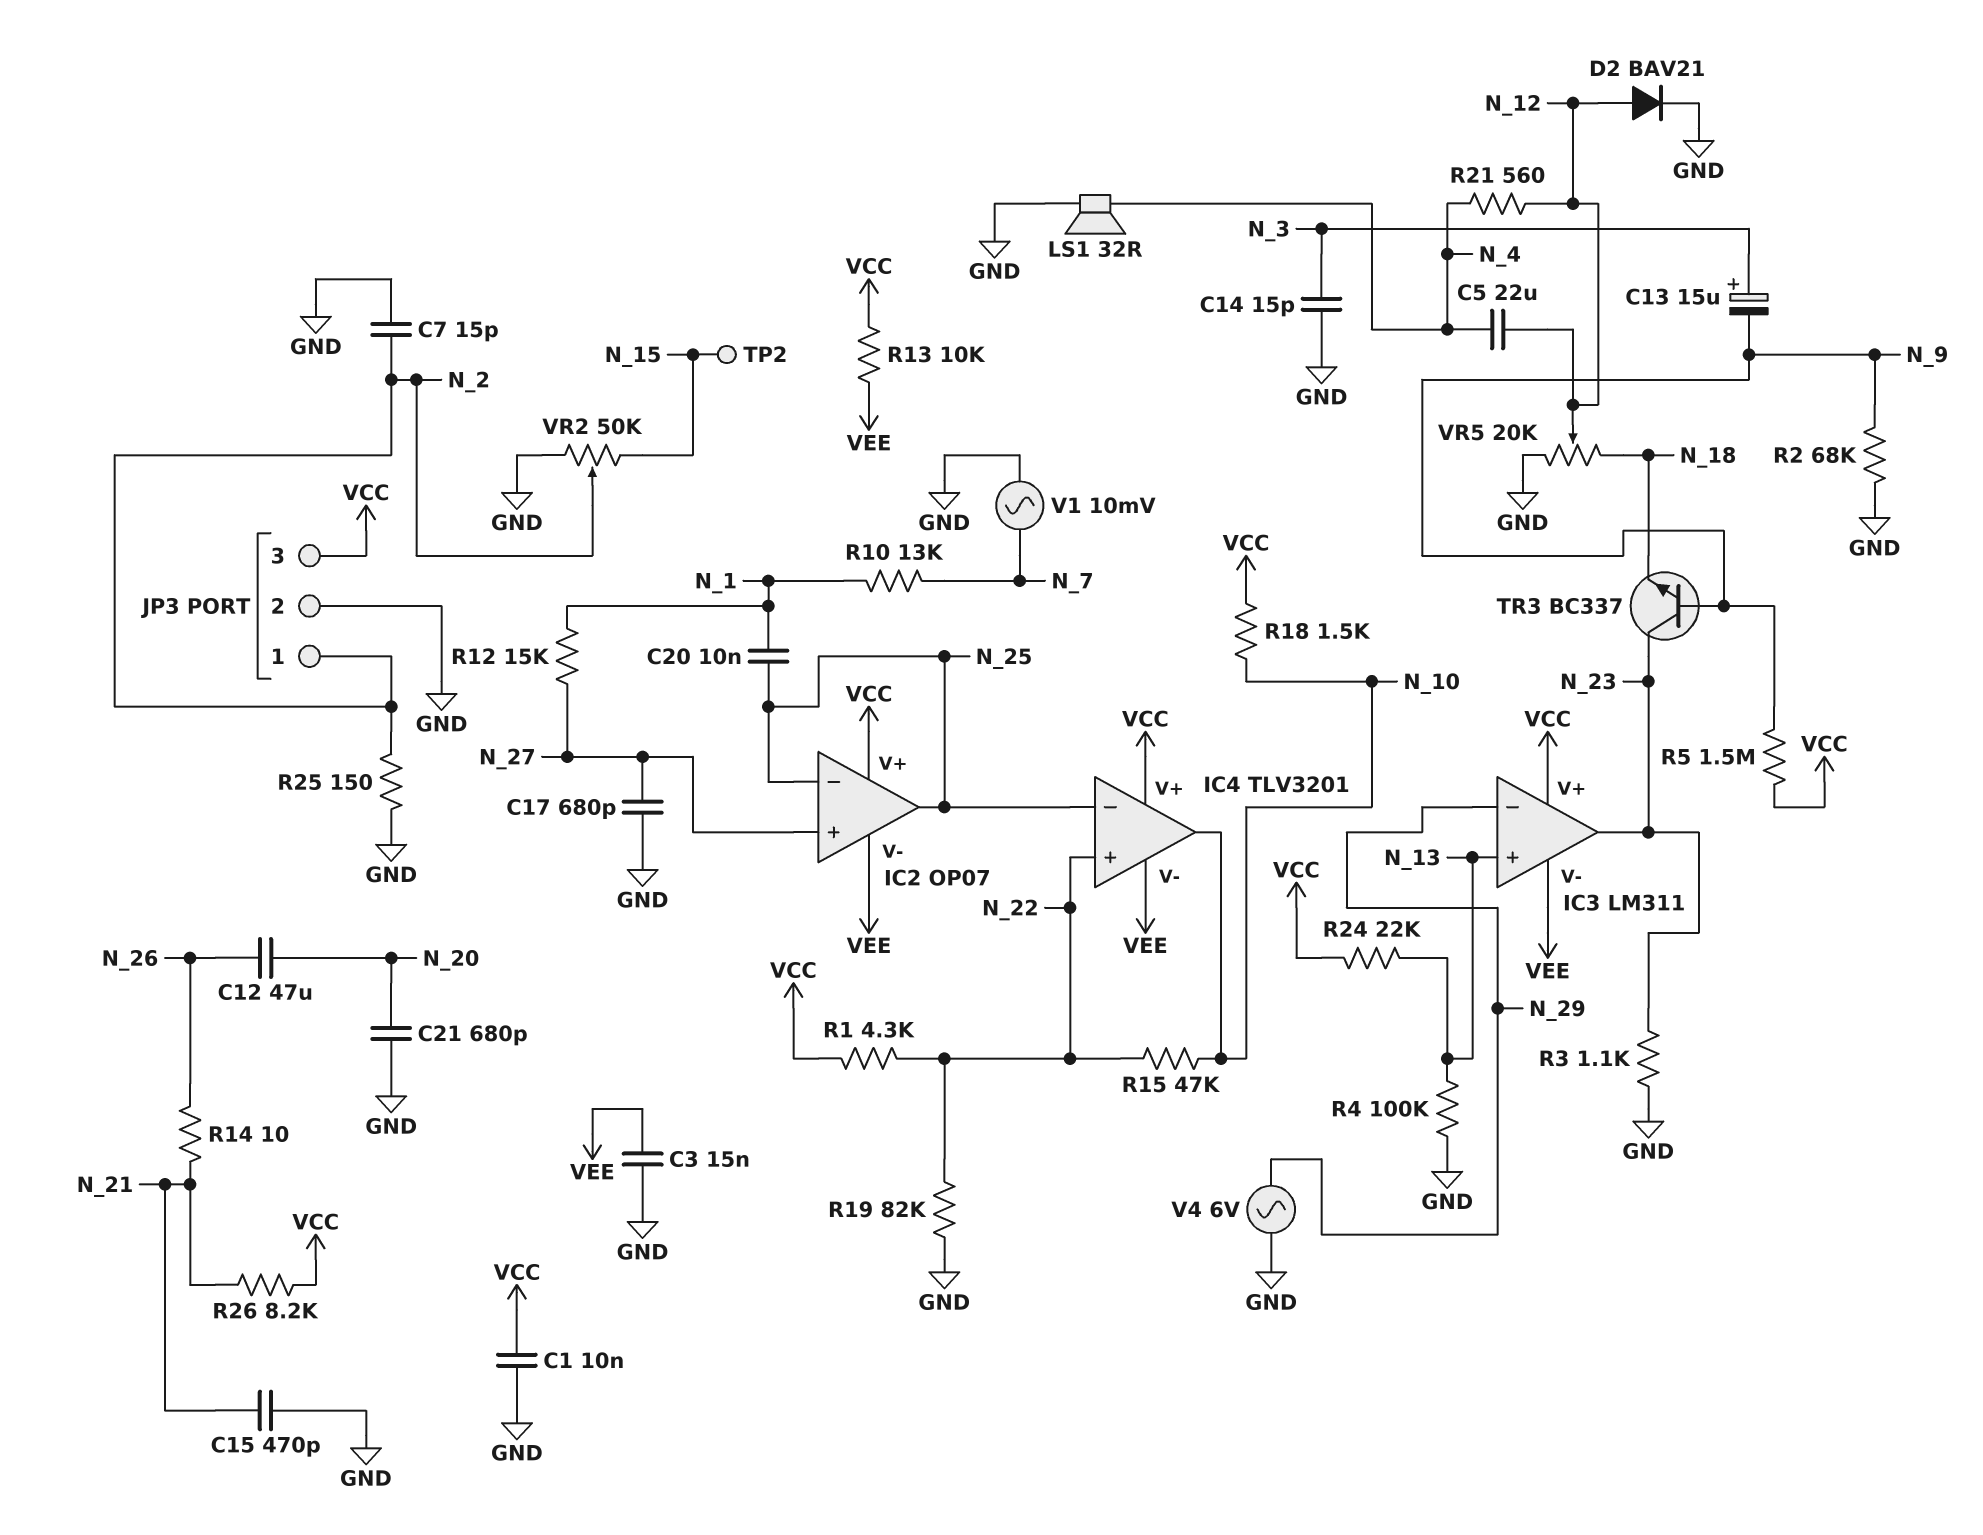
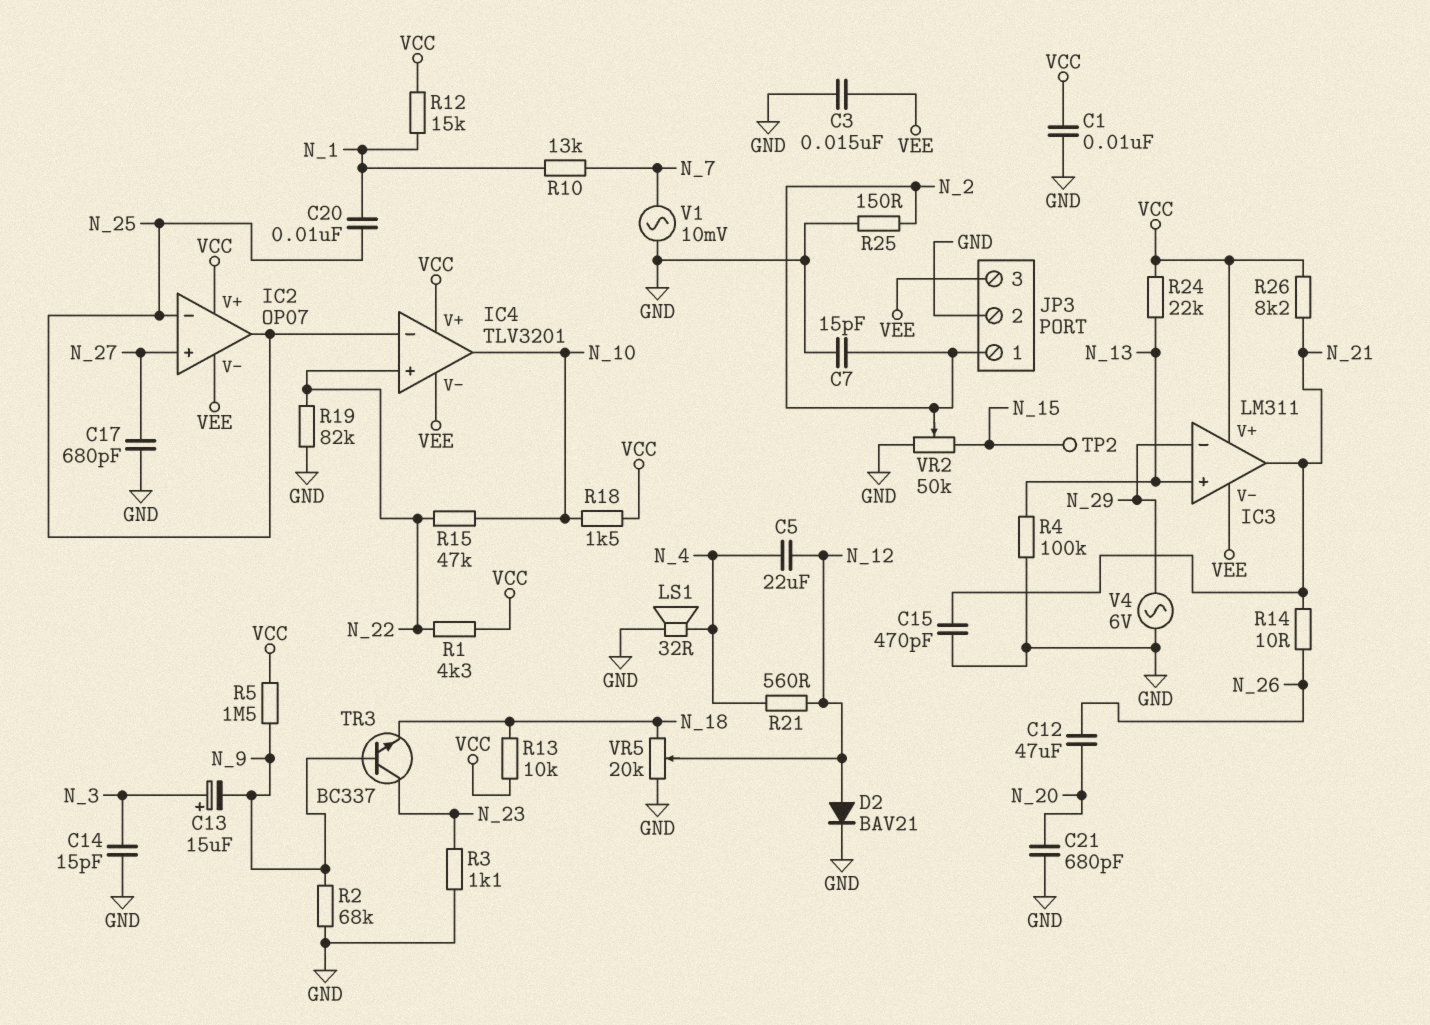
IC3 pin out: N_23 -> N_21
JP3 pin 3: VCC -> VEE
R12: 15k (N_1, N_27) -> 15k (N_1, VCC)
R13: 10k (VCC, VEE) -> 10k (N_18, VCC)

